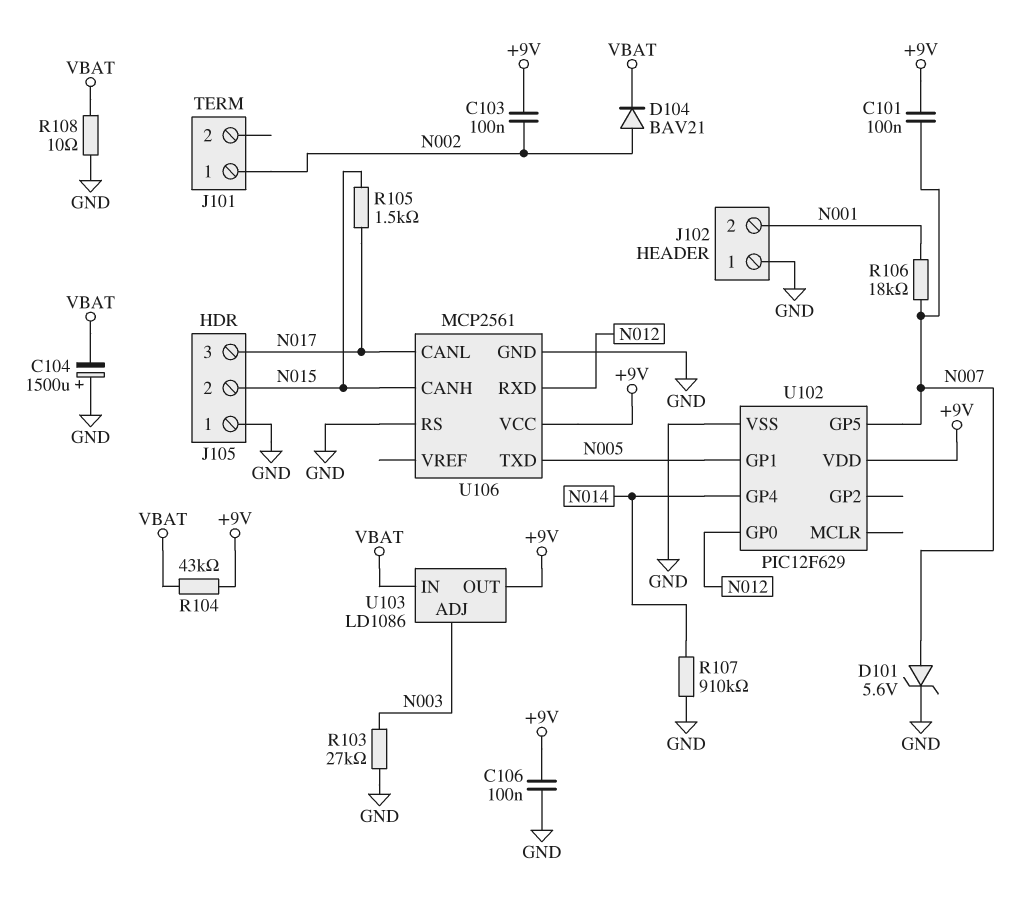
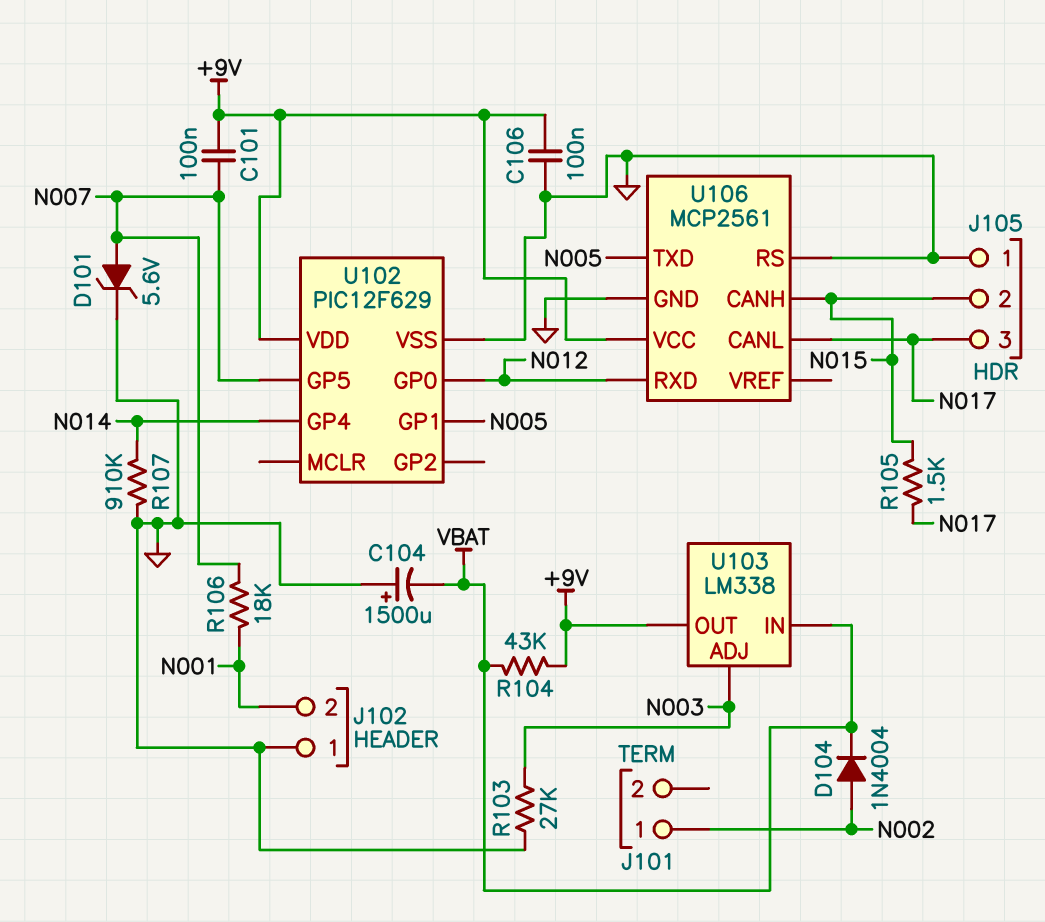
C103: 100nF (+9V, N002) -> none
D104: diode BAV21 (A N002, K VBAT) -> diode 1N4004 (A N002, K VBAT)
R108: 10 (GND, VBAT) -> none
U103: LD1086 -> LM338

